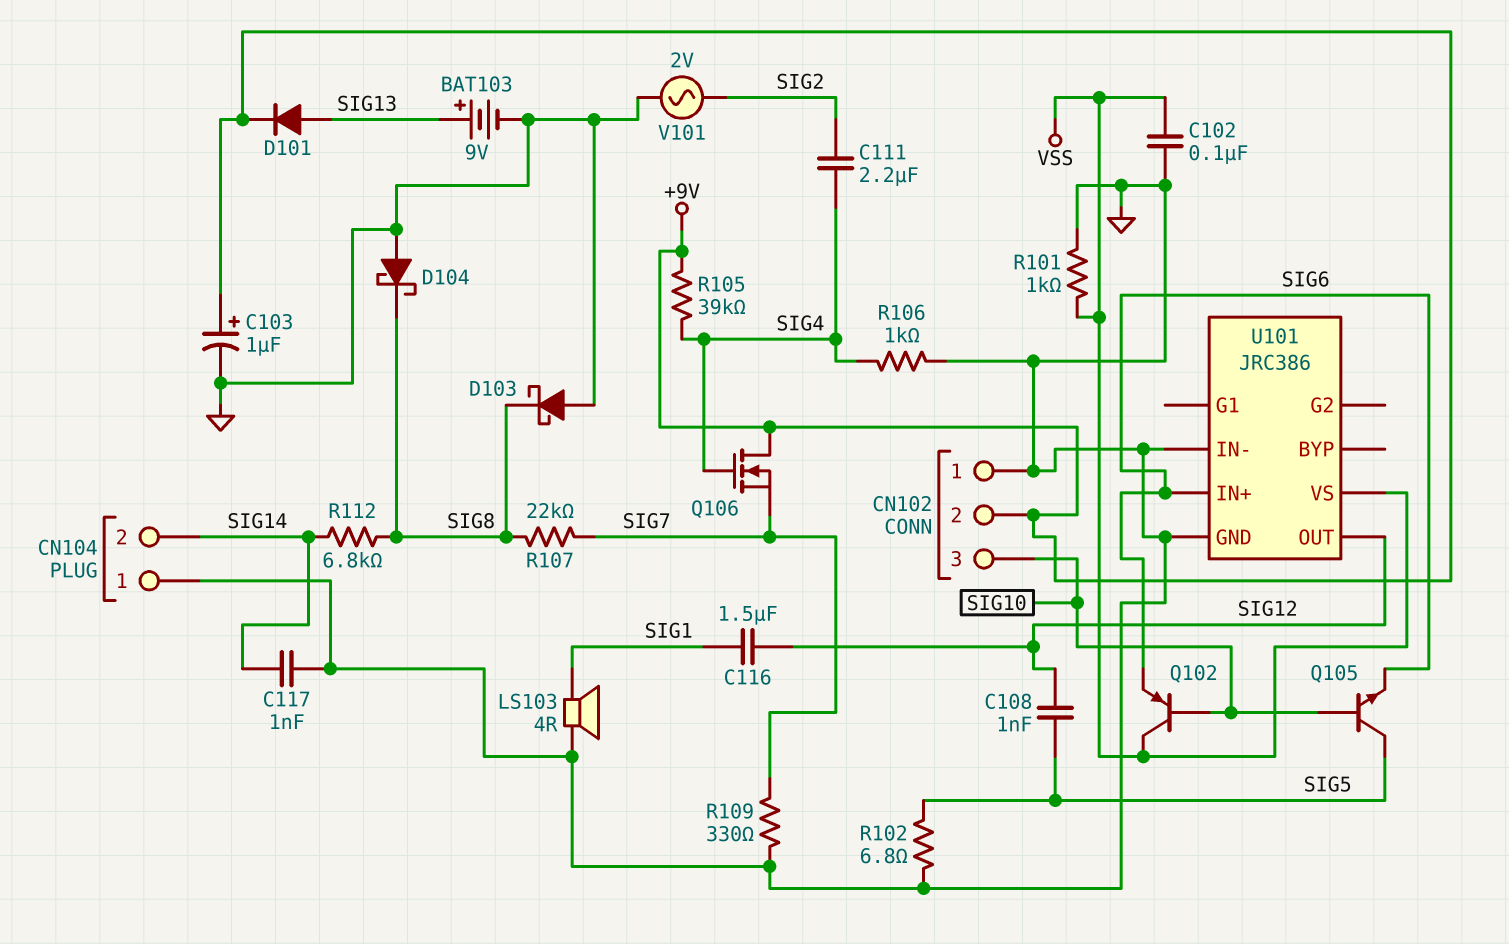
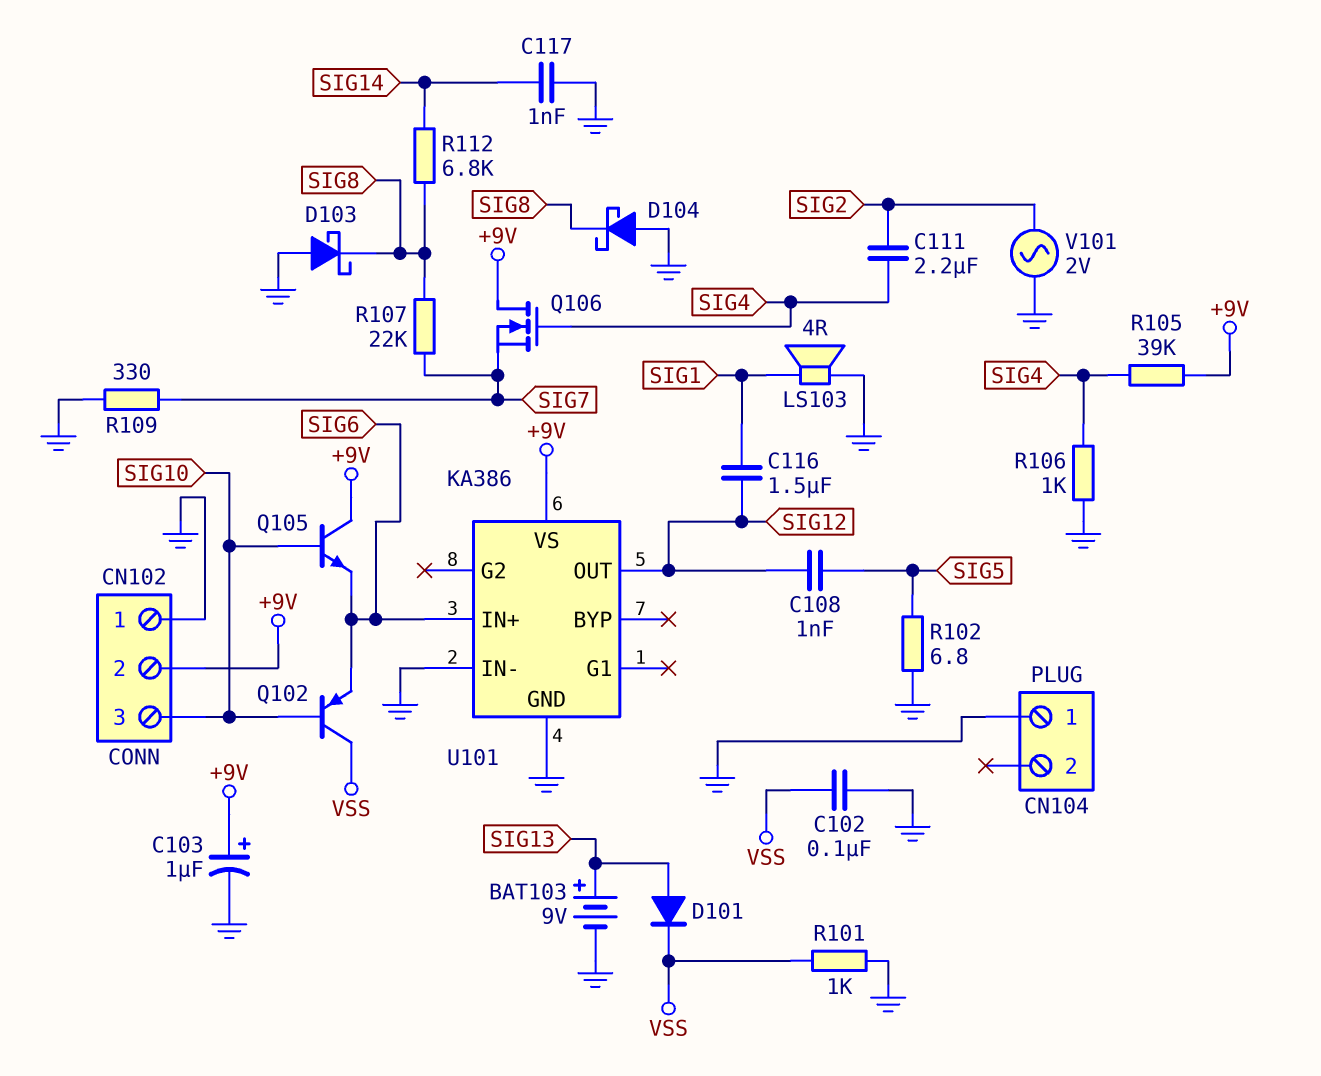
CN104 pin 2: SIG14 -> none
D101: diode (A SIG13, K +9V) -> diode (A SIG13, K VSS)
Q105: NPN (B SIG10, C SIG5, E SIG6) -> NPN (B SIG10, C +9V, E SIG6)
U101: JRC386 -> KA386
U101 pin VS: VSS -> +9V

